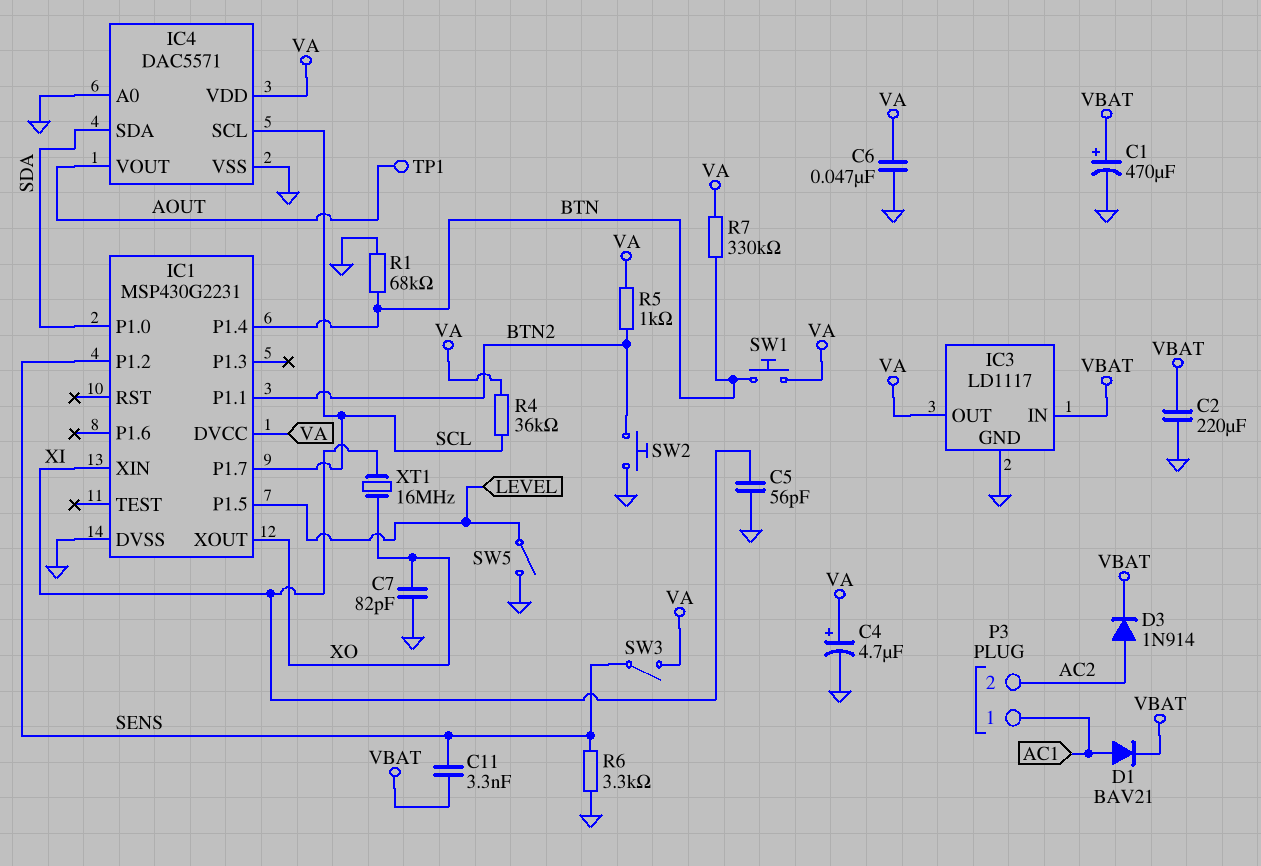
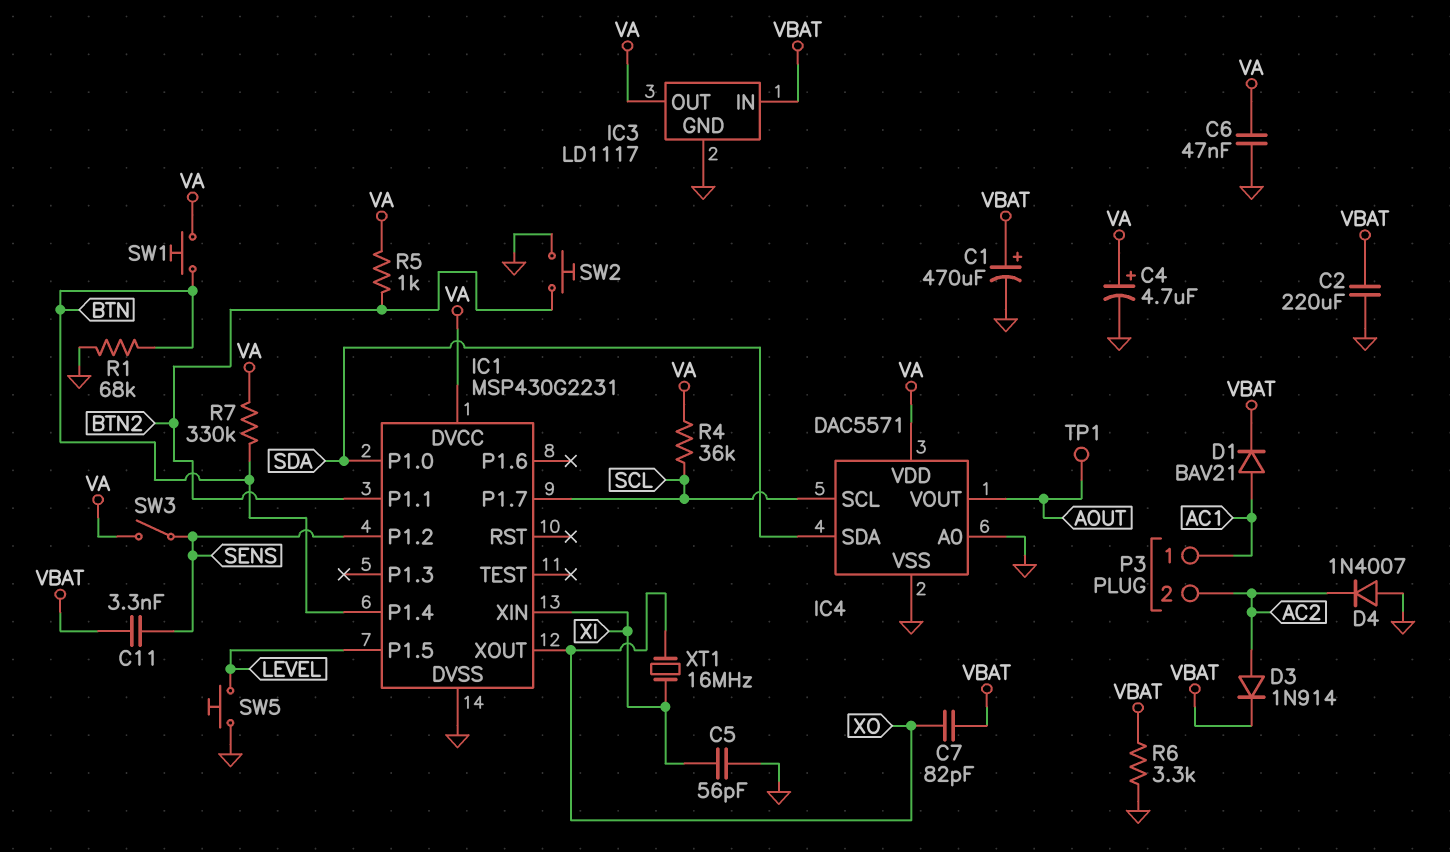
C7: 82pF (GND, XO) -> 82pF (VBAT, XO)
D4: none -> diode 1N4007 (A GND, K AC2)
R6: 3.3k (GND, SENS) -> 3.3k (GND, VBAT)
SW5: switch (GND, LEVEL) -> button (GND, LEVEL)

